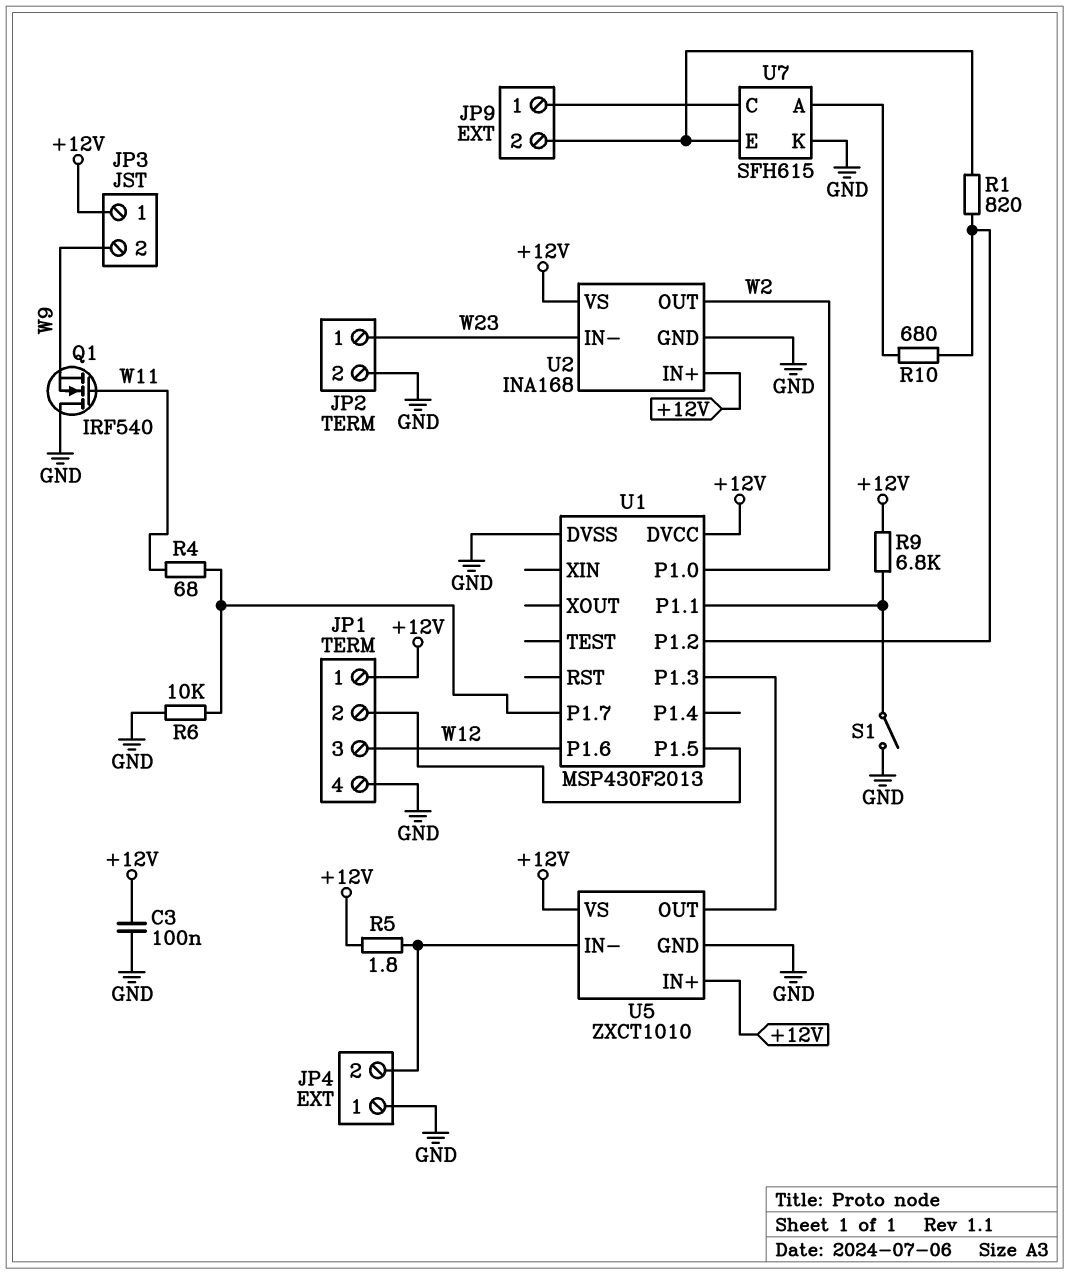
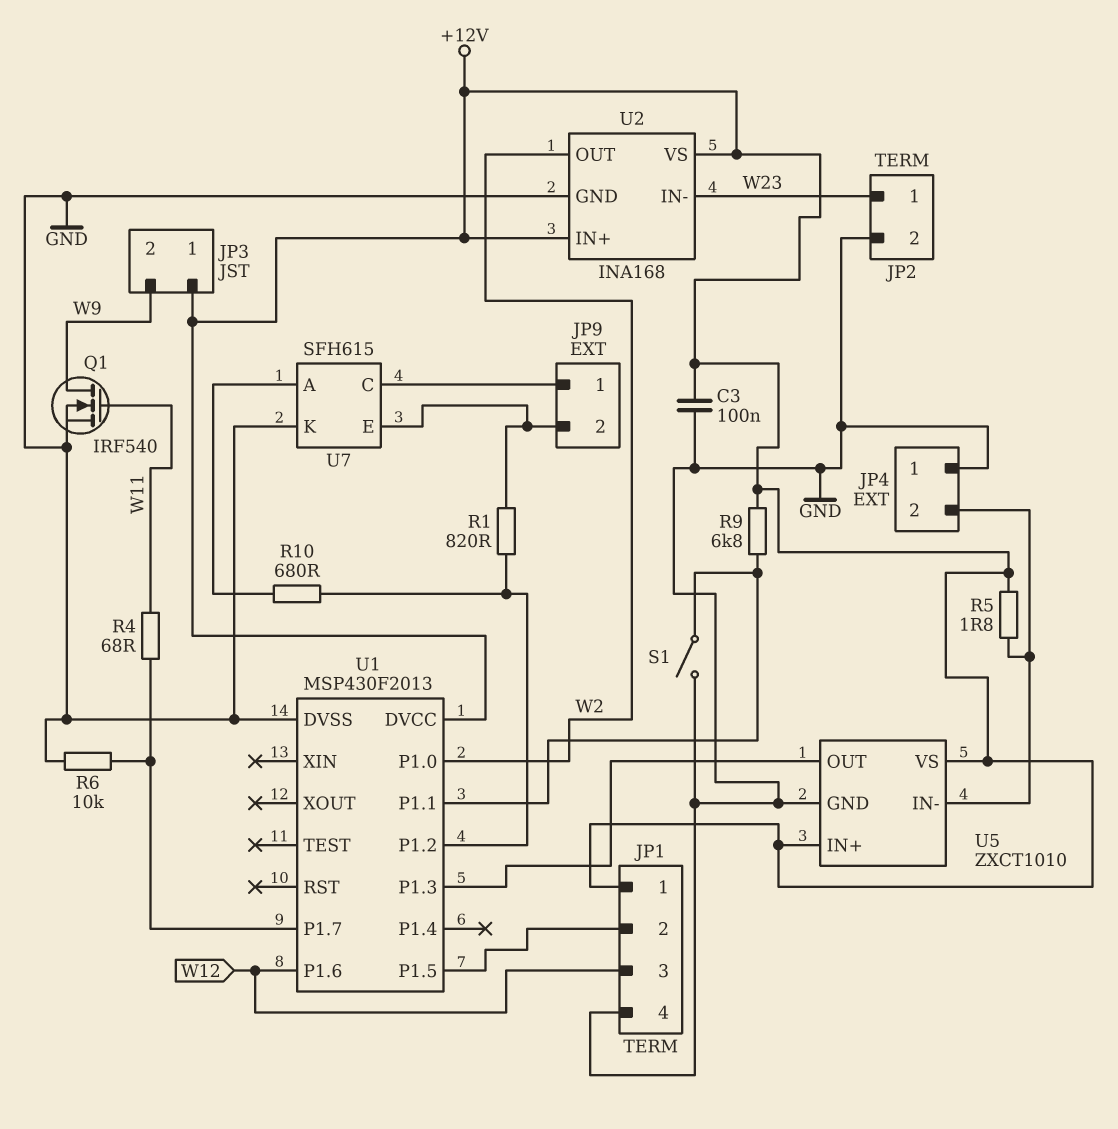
Q1: NMOS IRF540 (G W11, D GND, S W9) -> NMOS IRF540 (G W11, D W9, S GND)

